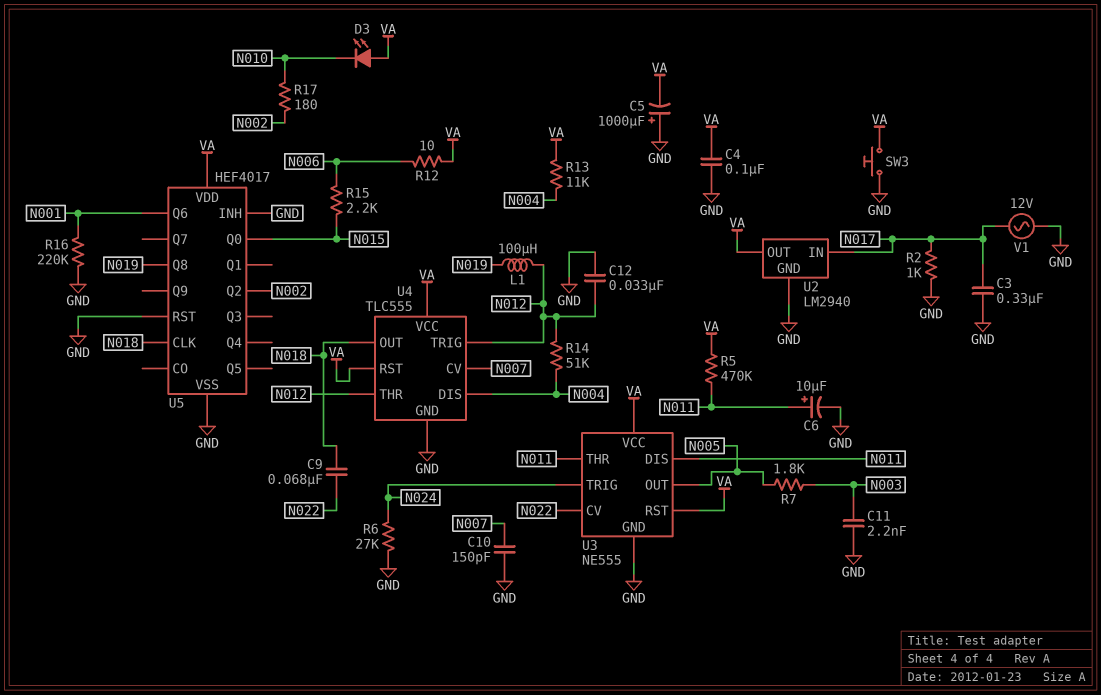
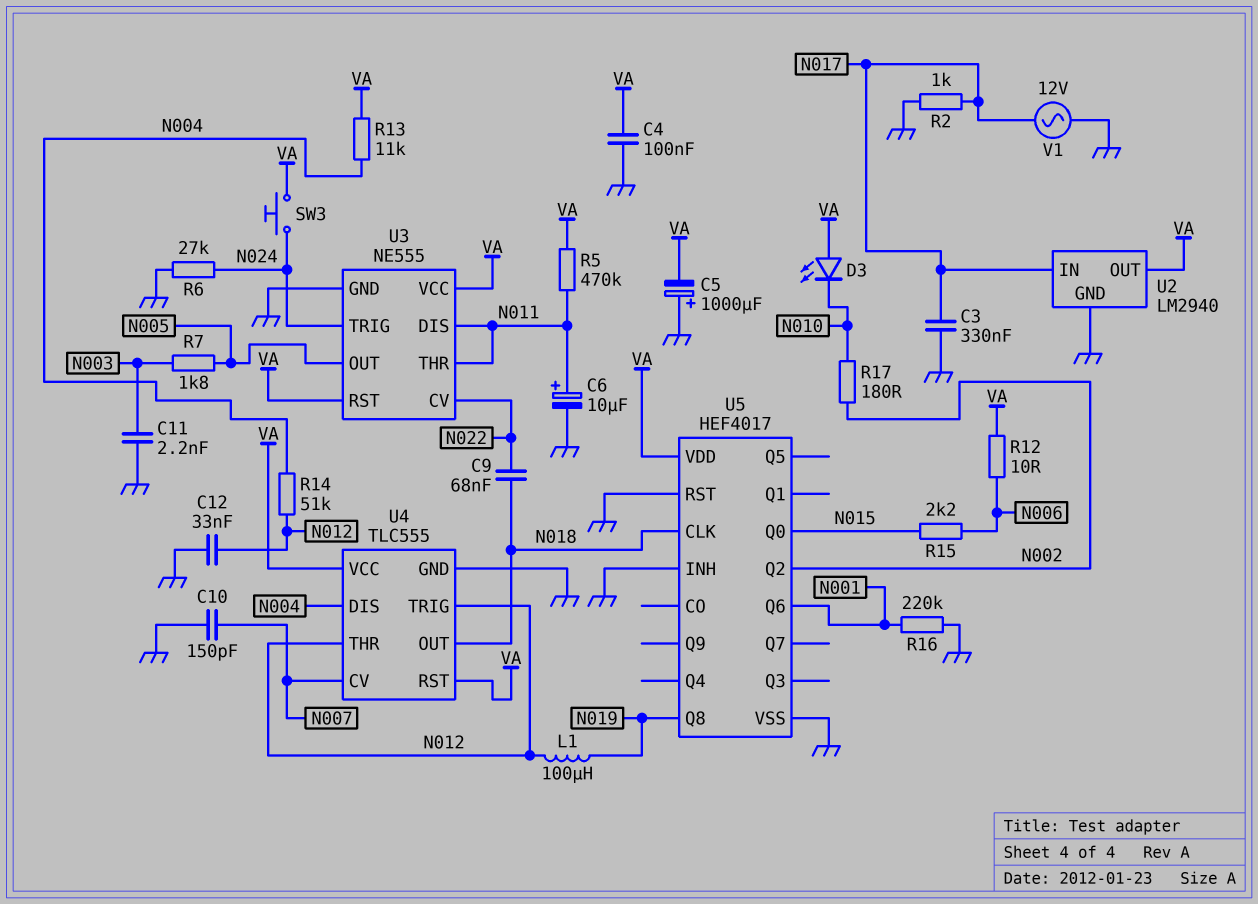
SW3: button (GND, VA) -> button (N024, VA)

